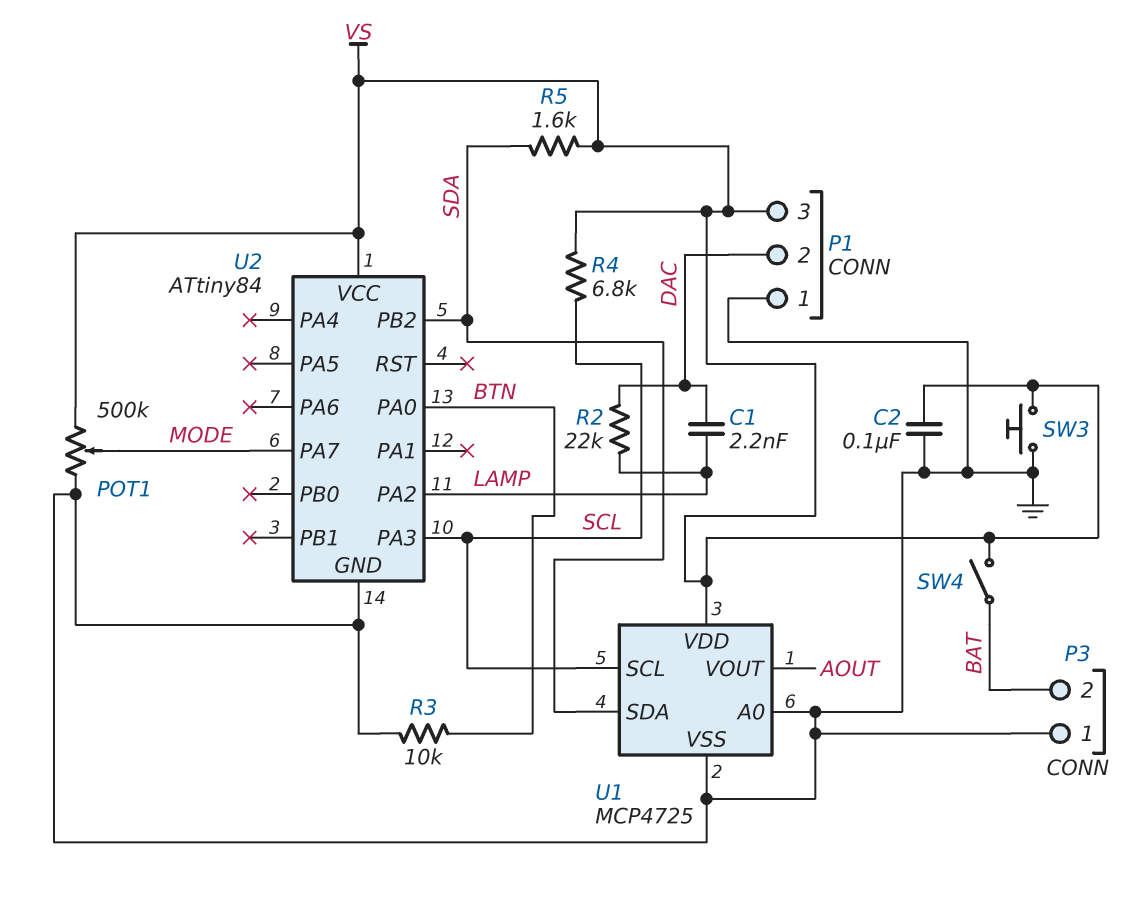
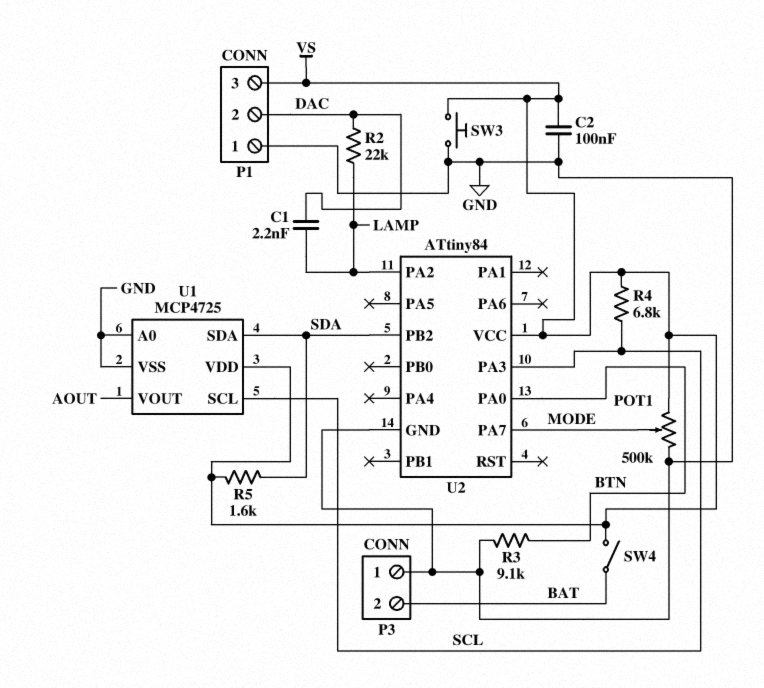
R3: 10k (BTN, GND) -> 9.1k (BTN, GND)

